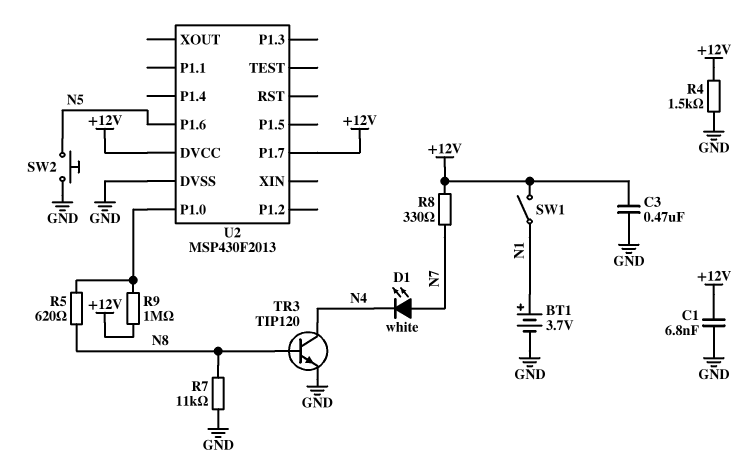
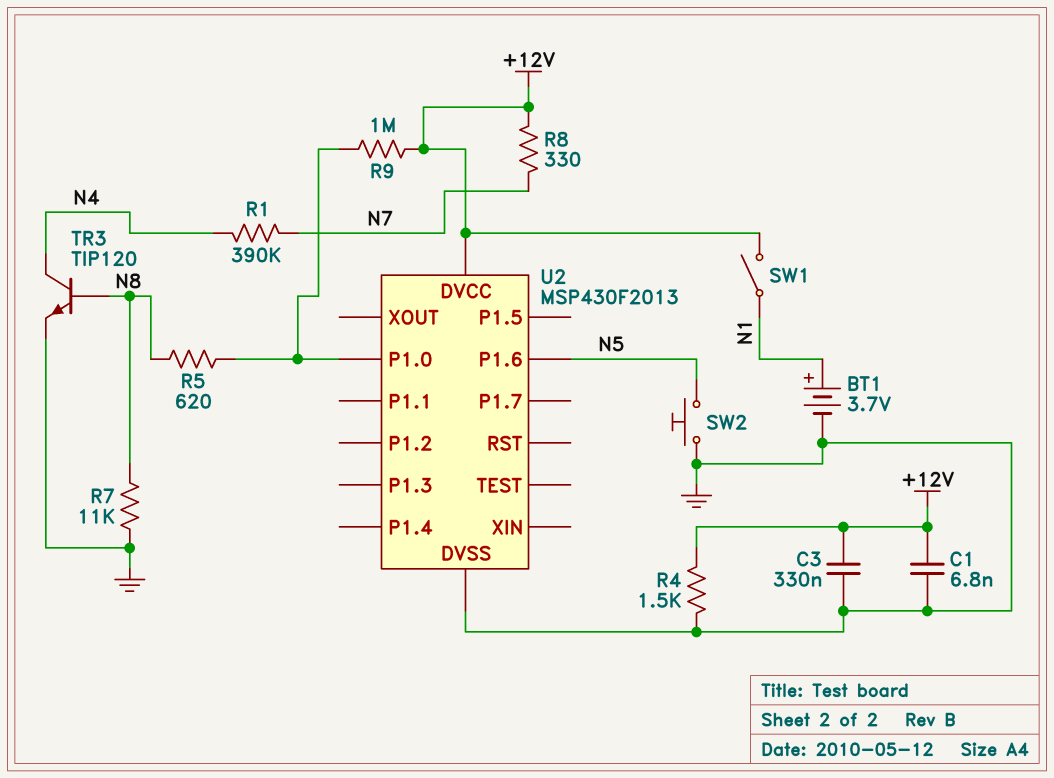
C3: 470nF (+12V, GND) -> 330nF (+12V, GND)
D1: LED white (A N7, K N4) -> none
R1: none -> 390k (N4, N7)
U2 pin P1.7: +12V -> none

